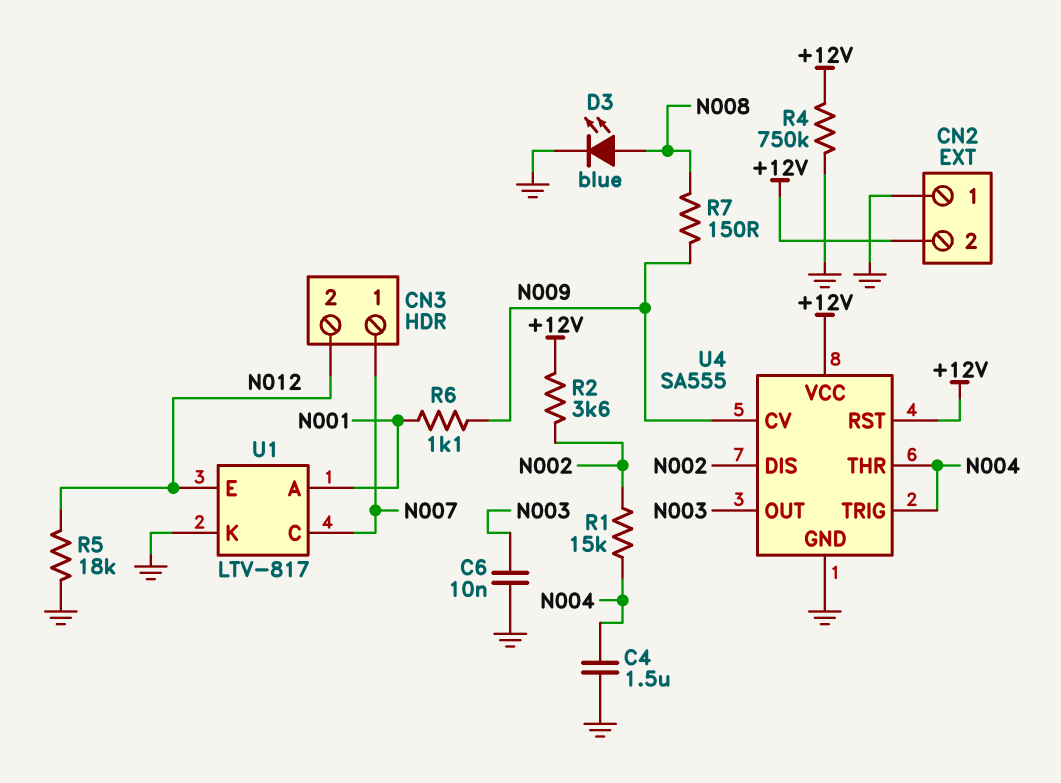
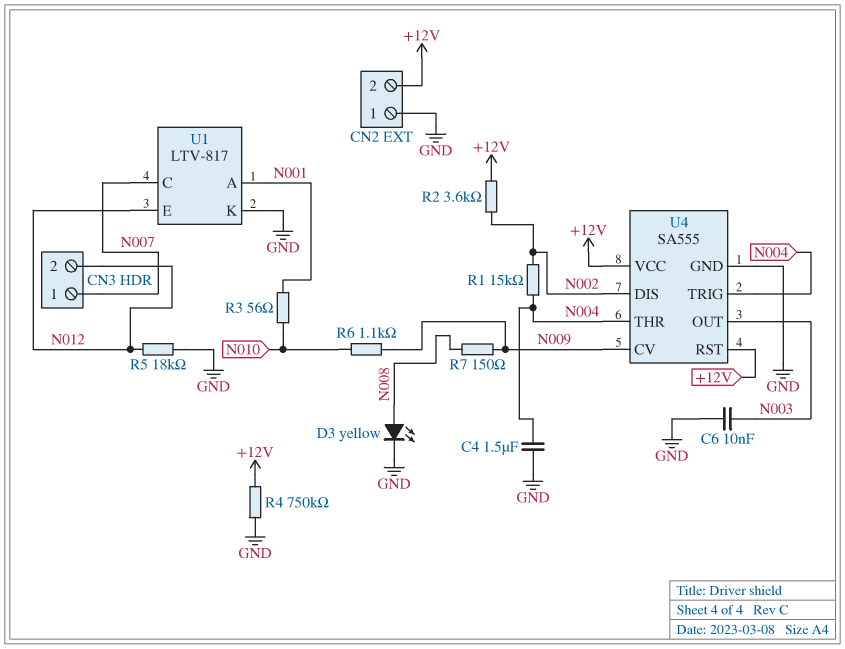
D3: LED blue (A N008, K GND) -> LED yellow (A N008, K GND)
R3: none -> 56 (N001, N010)
R6: 1.1k (N001, N009) -> 1.1k (N009, N010)

